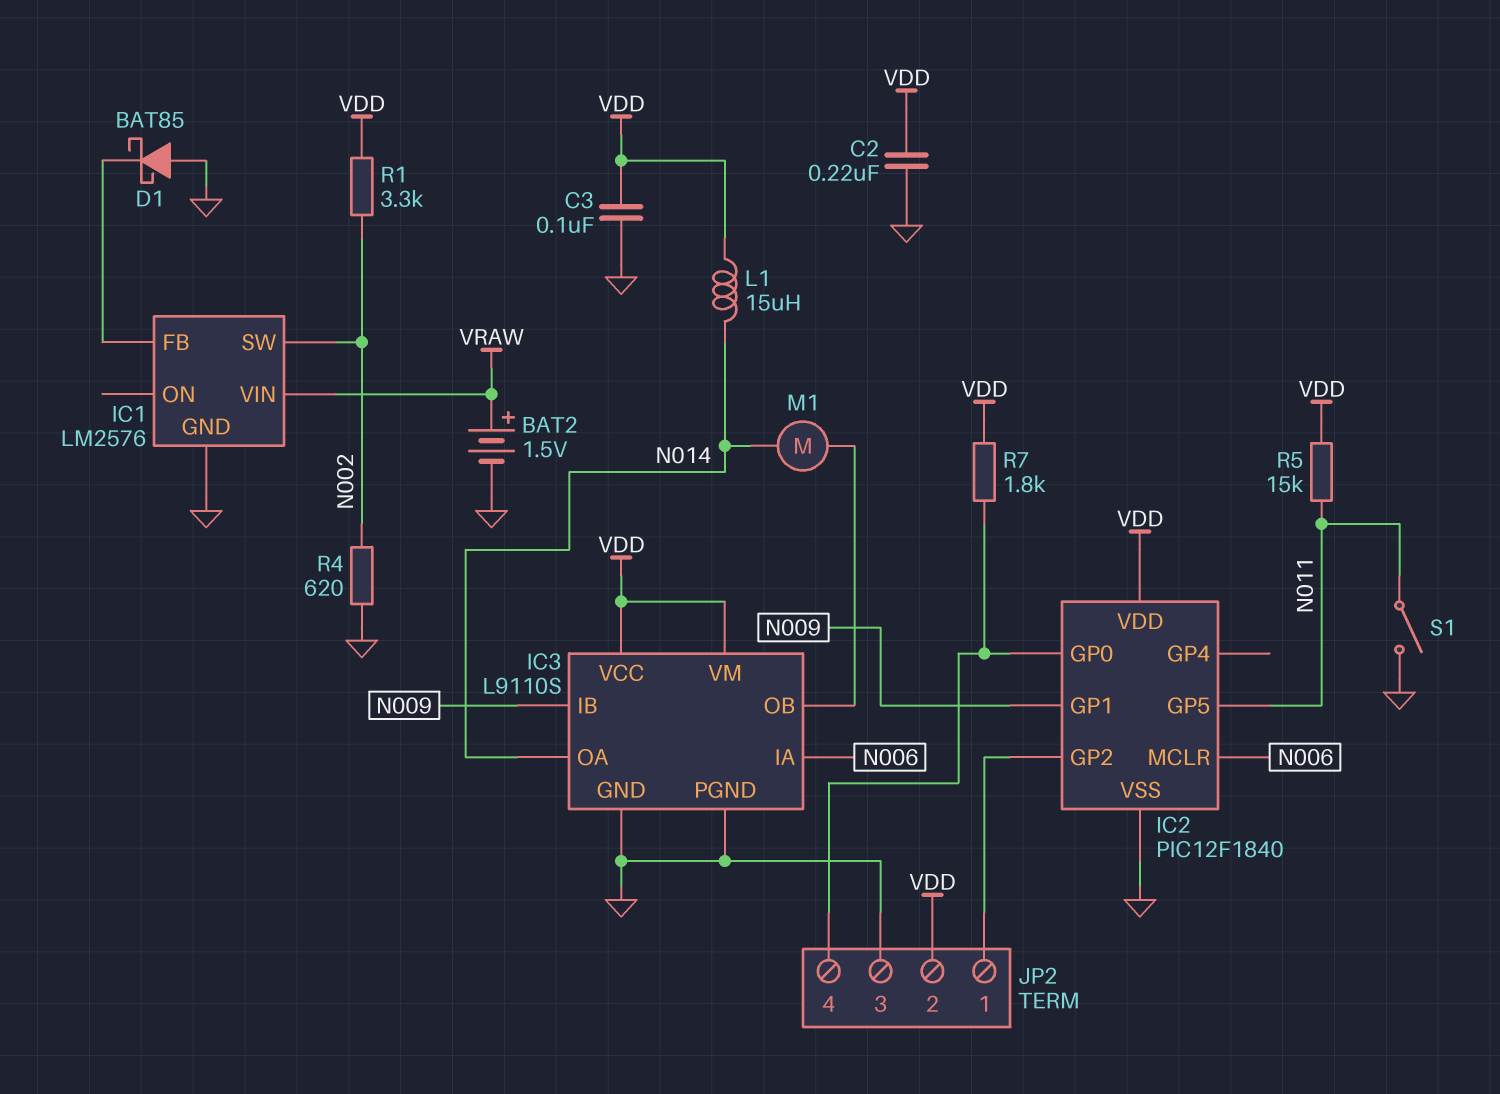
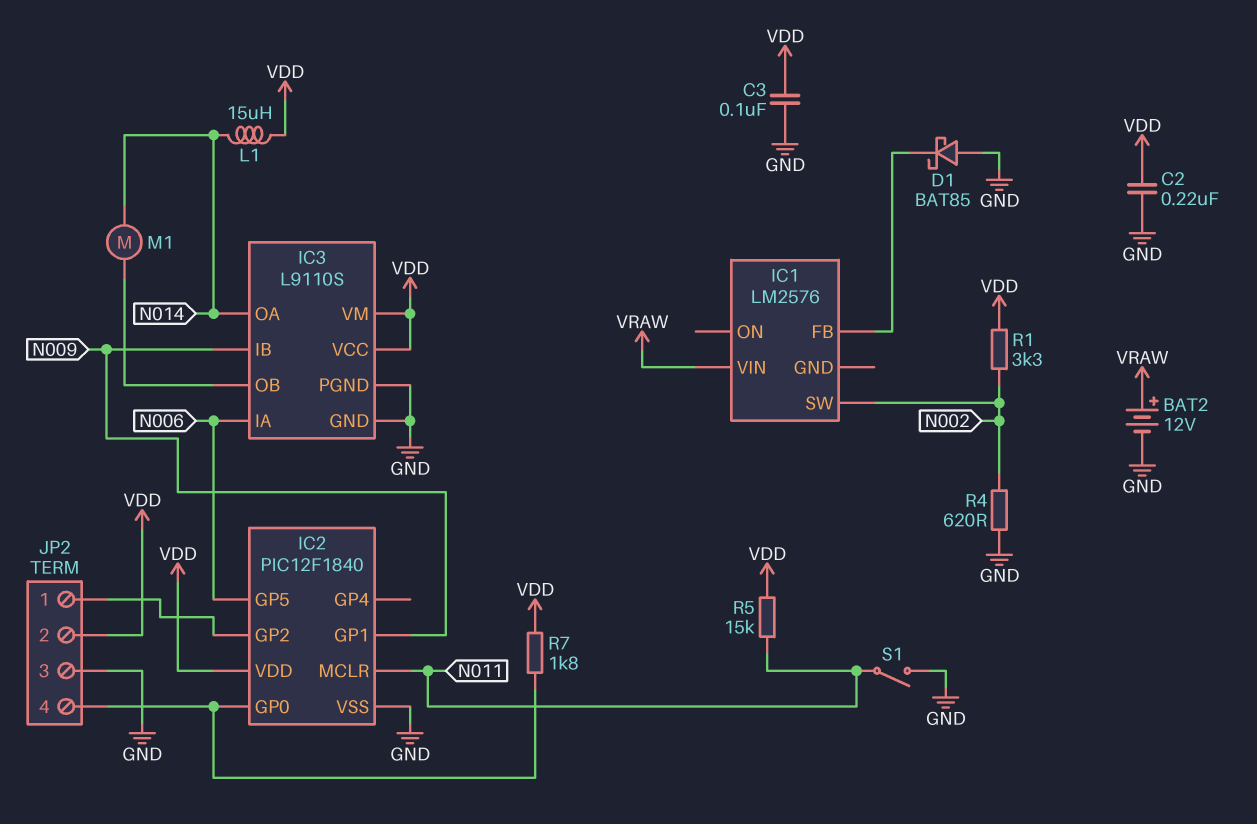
BAT2: 1.5V (plus VRAW, minus GND) -> 12V (plus VRAW, minus GND)
IC1 pin GND: GND -> none
IC2 pin GP5: N011 -> N006
IC2 pin MCLR: N006 -> N011

